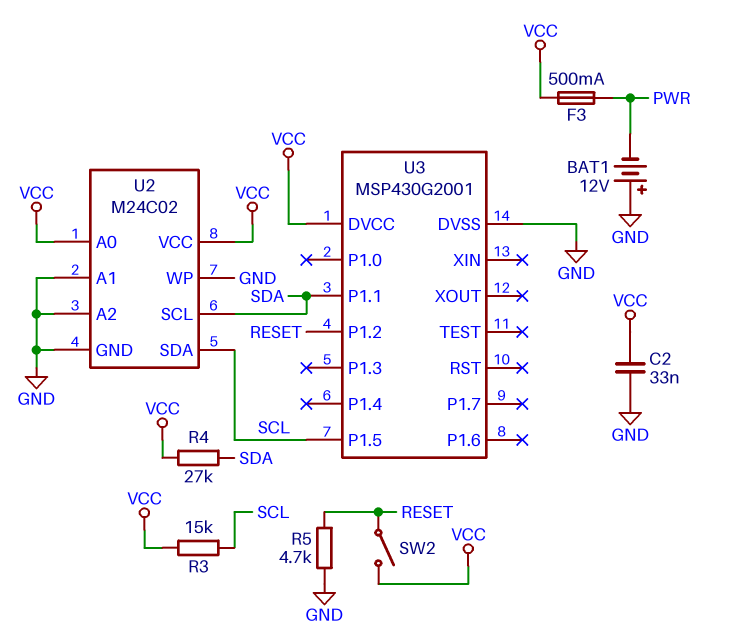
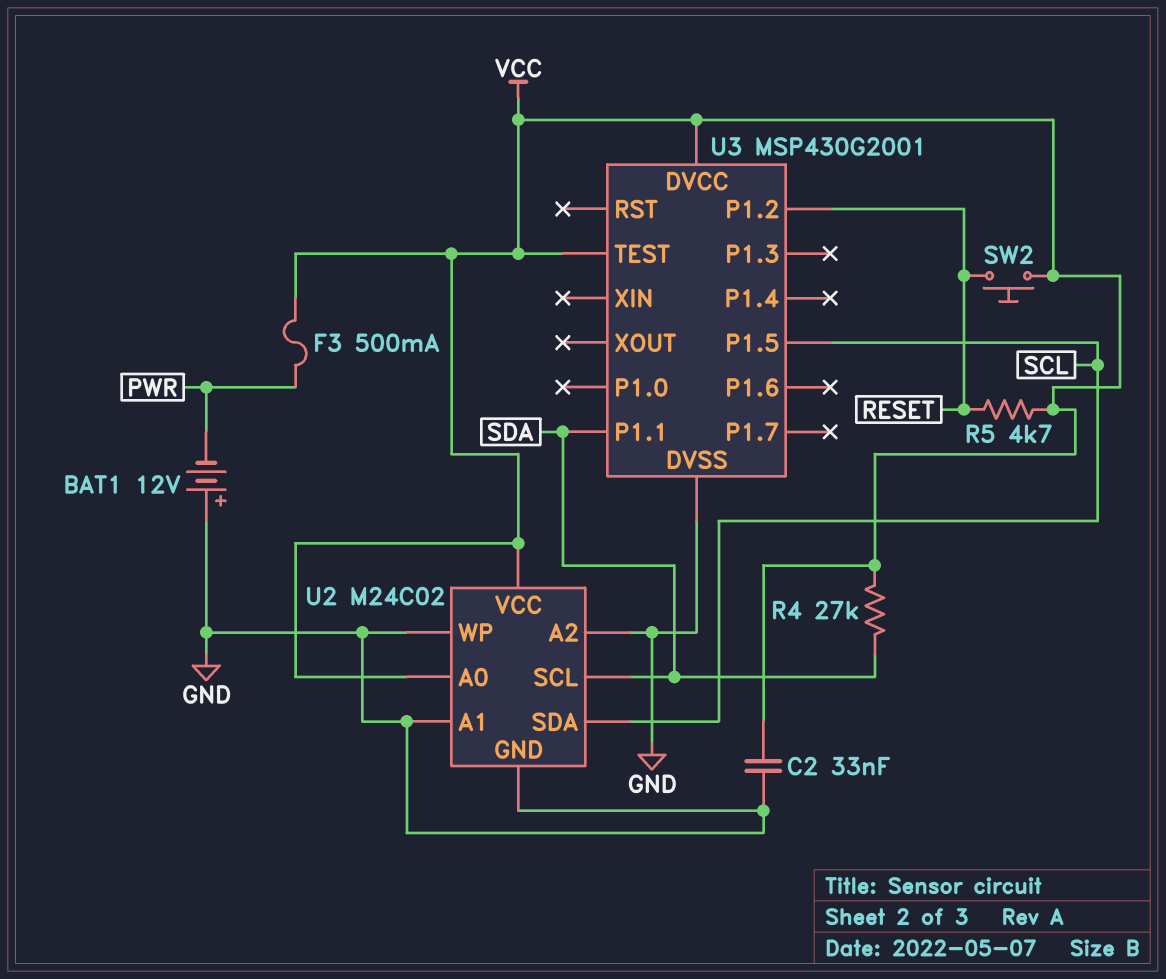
R3: 15k (SCL, VCC) -> none
R5: 4.7k (GND, RESET) -> 4.7k (RESET, VCC)
SW2: switch (RESET, VCC) -> button (RESET, VCC)
U3 pin TEST: none -> VCC

